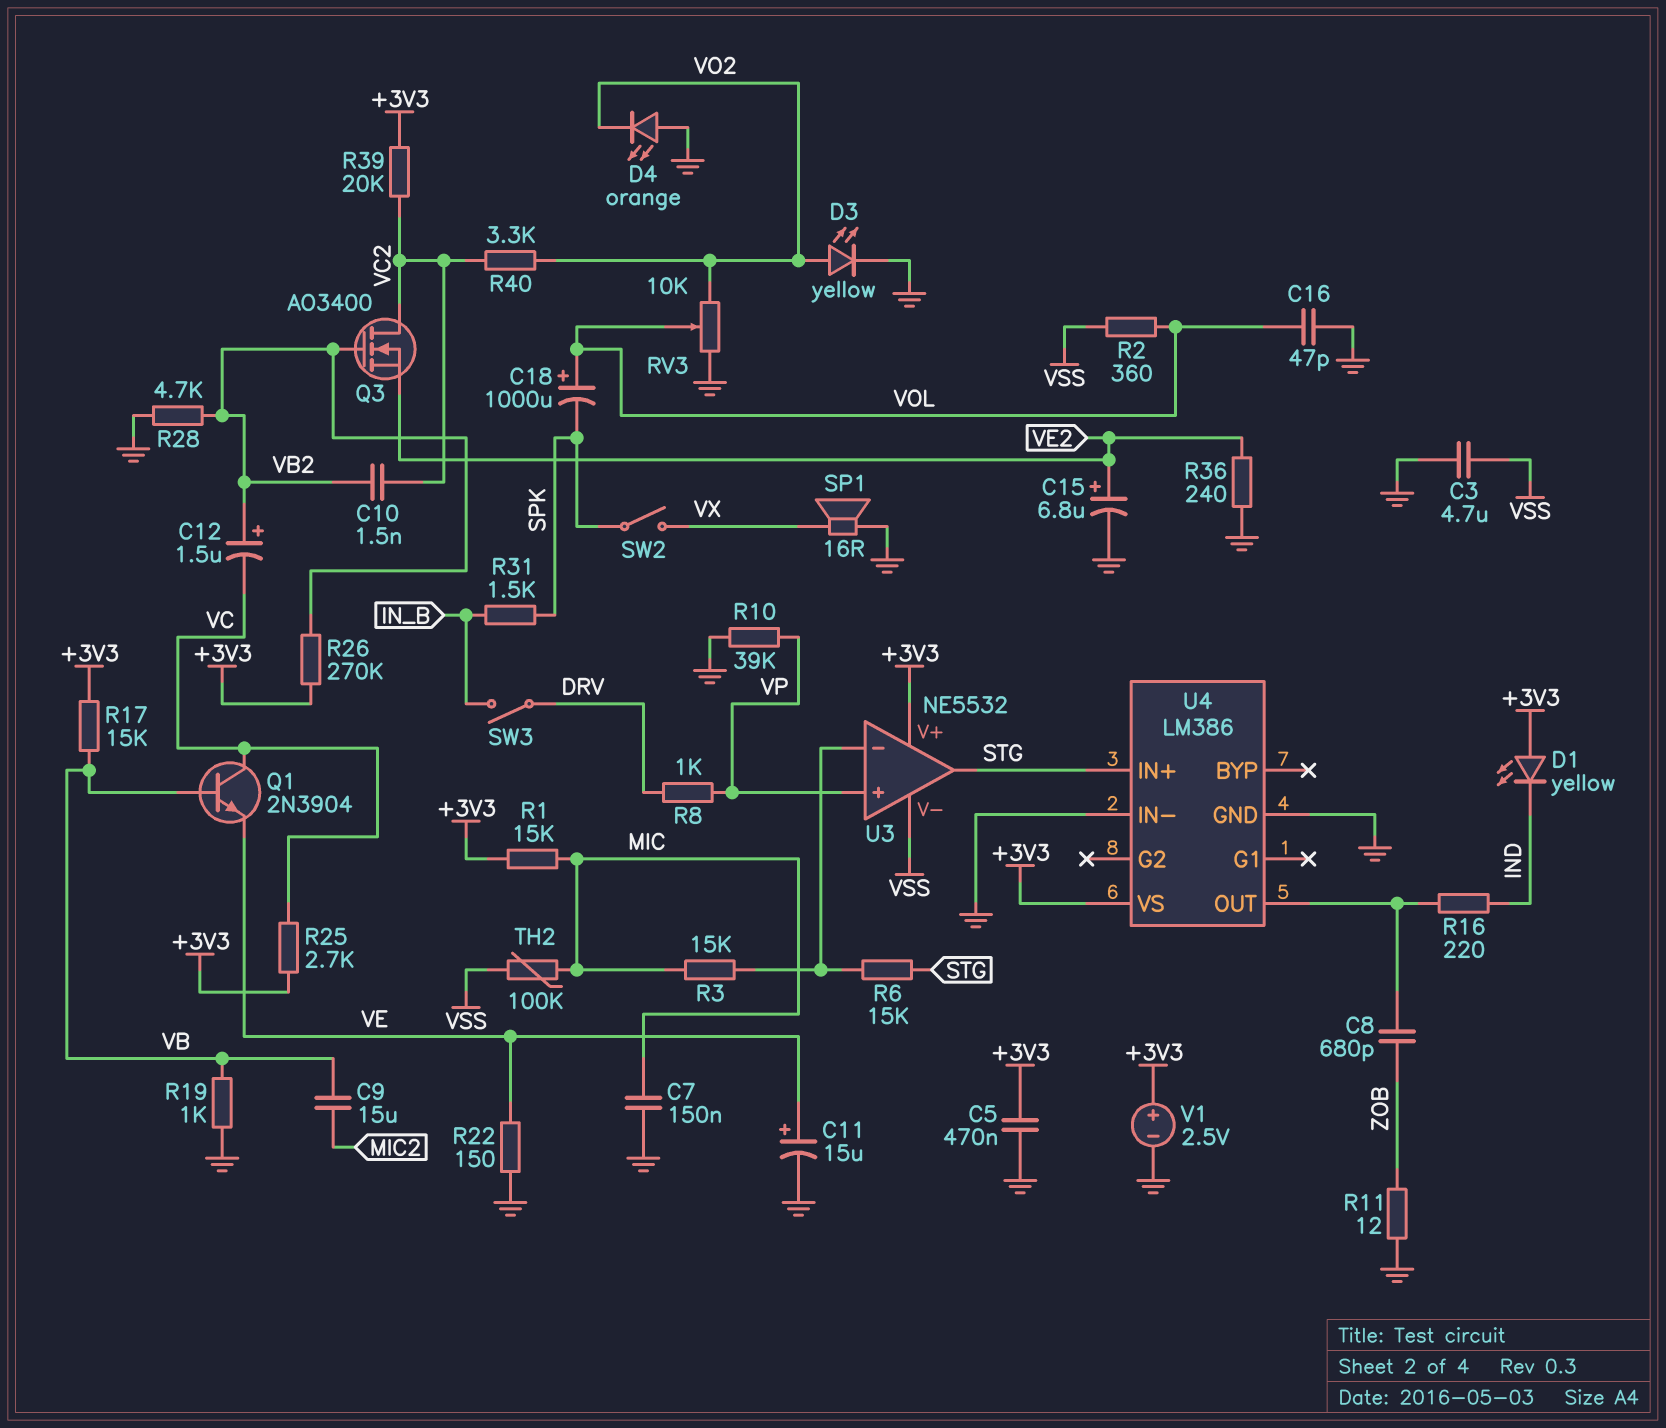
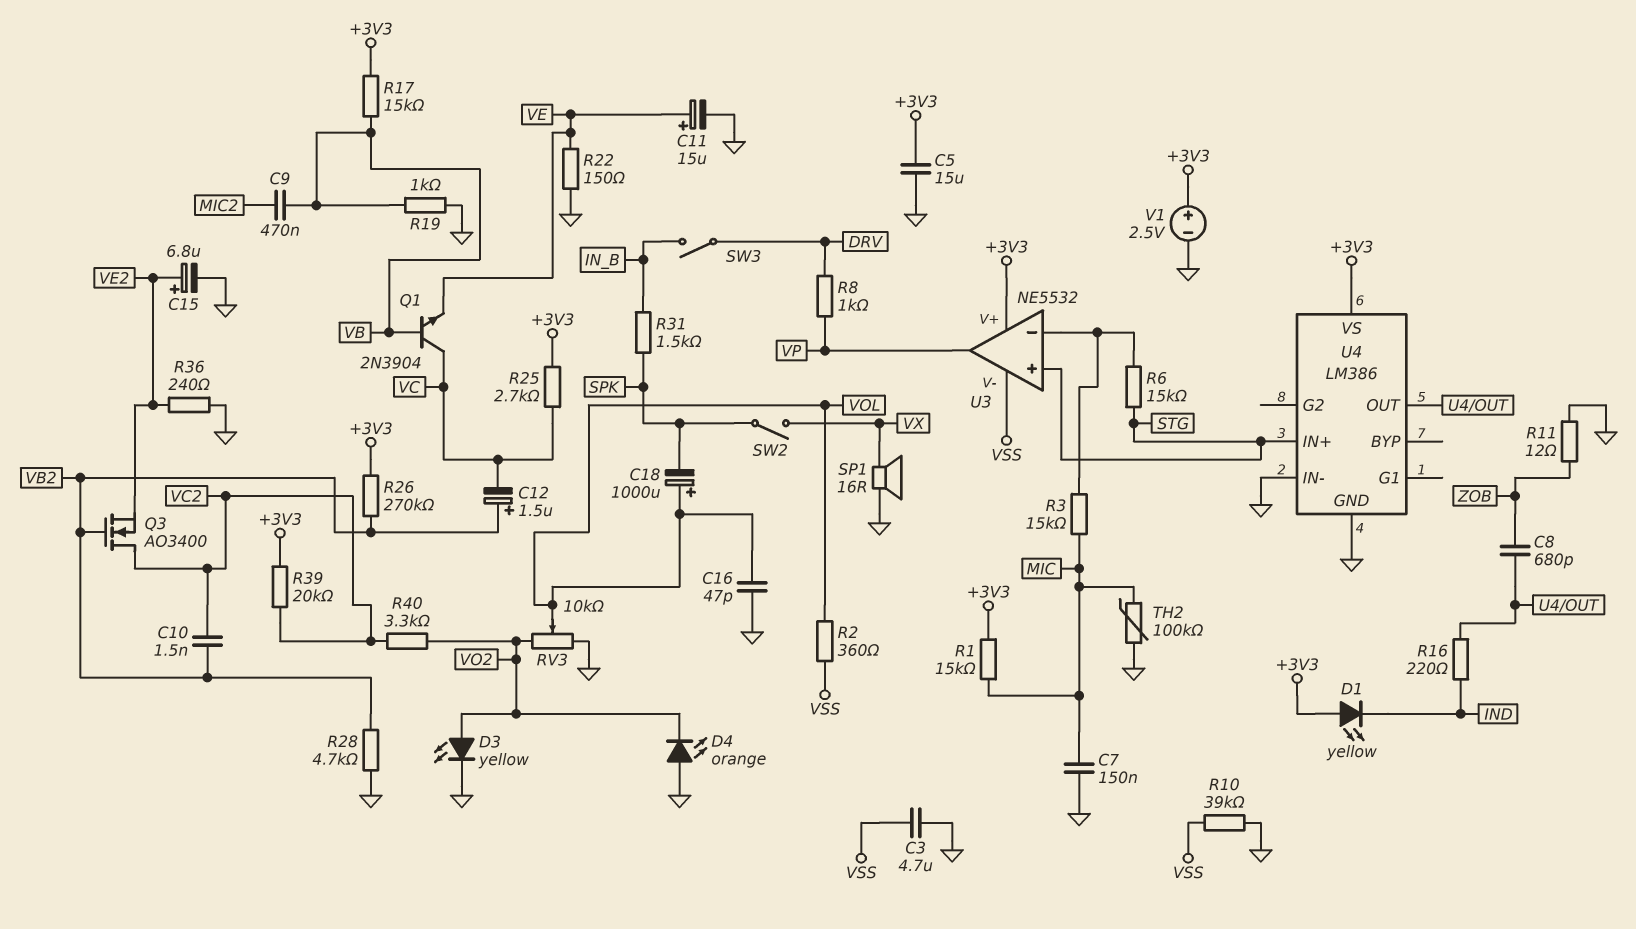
C5: 470nF (+3V3, GND) -> 15uF (+3V3, GND)
C9: 15uF (MIC2, VB) -> 470nF (MIC2, VB)
R10: 39k (GND, VP) -> 39k (GND, VSS)
TH2: 100k (MIC, VSS) -> 100k (GND, MIC)
U3 pin in+: VP -> STG
U3 pin out: STG -> VP

